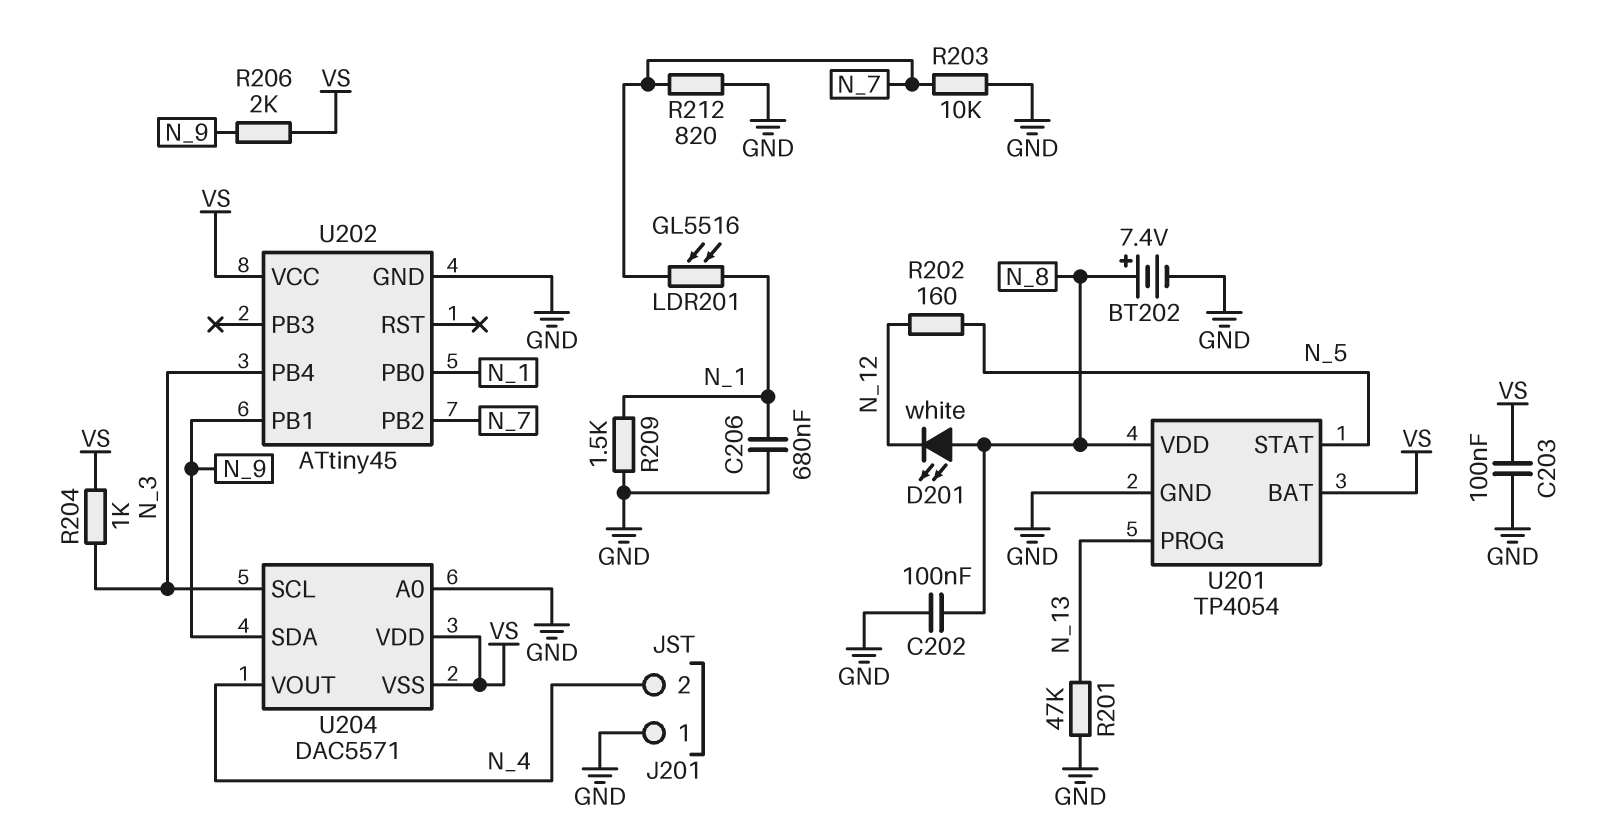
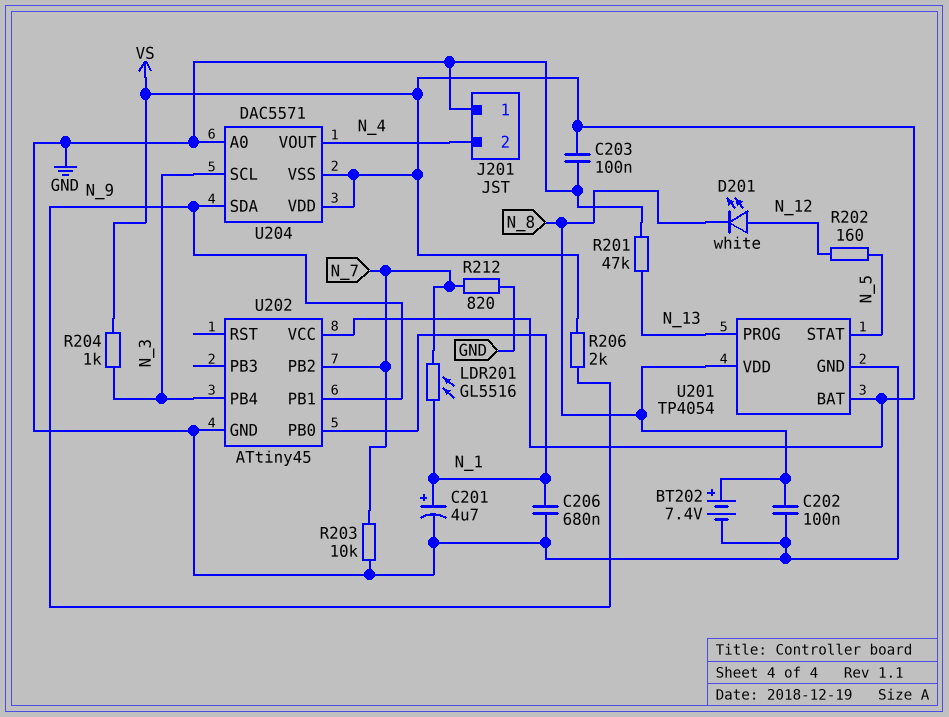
C201: none -> 4.7uF (plus N_1, minus GND)
D201: LED white (A N_8, K N_12) -> LED white (A N_12, K N_8)
R209: 1.5k (GND, N_1) -> none

